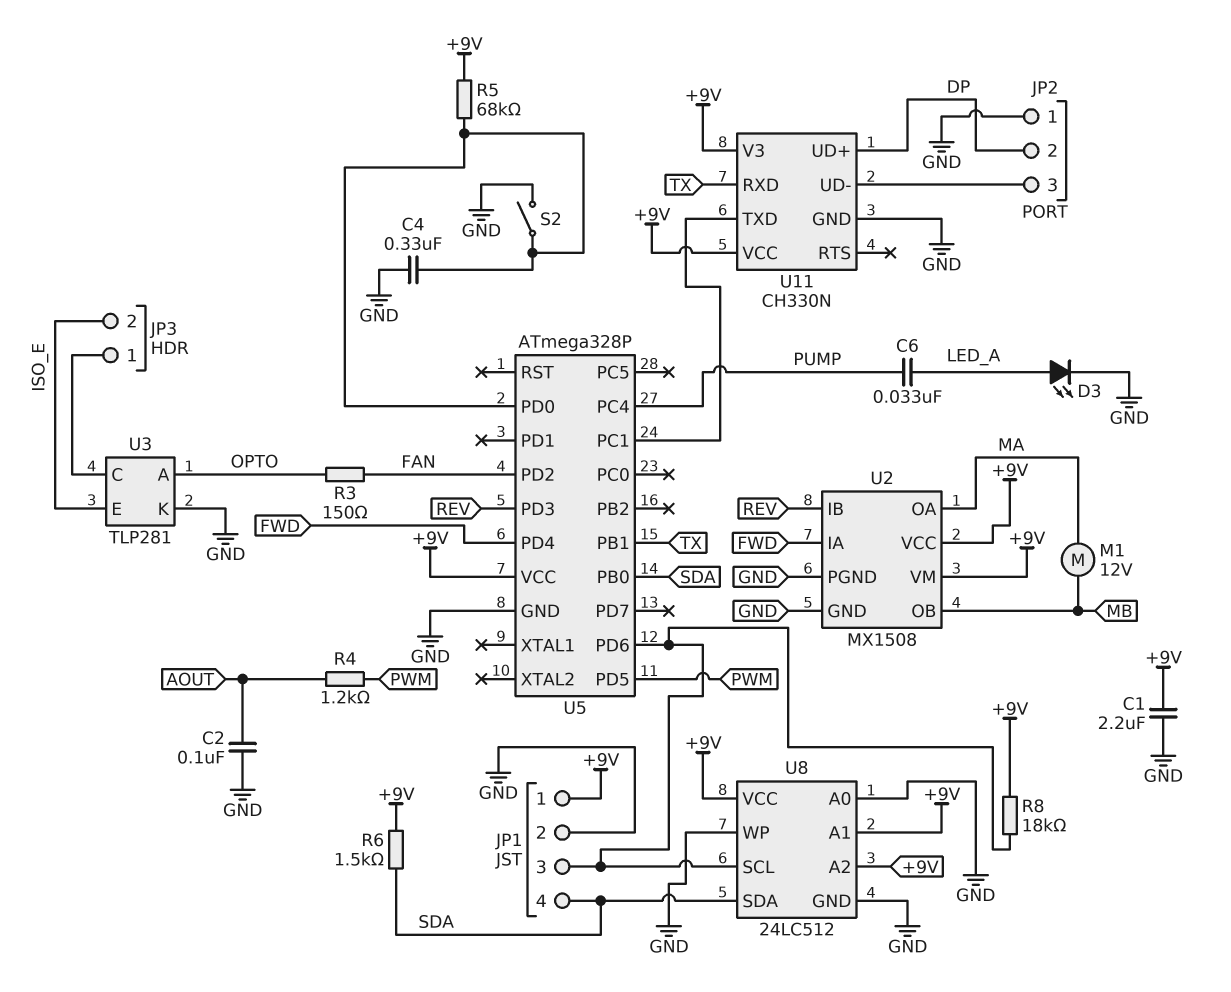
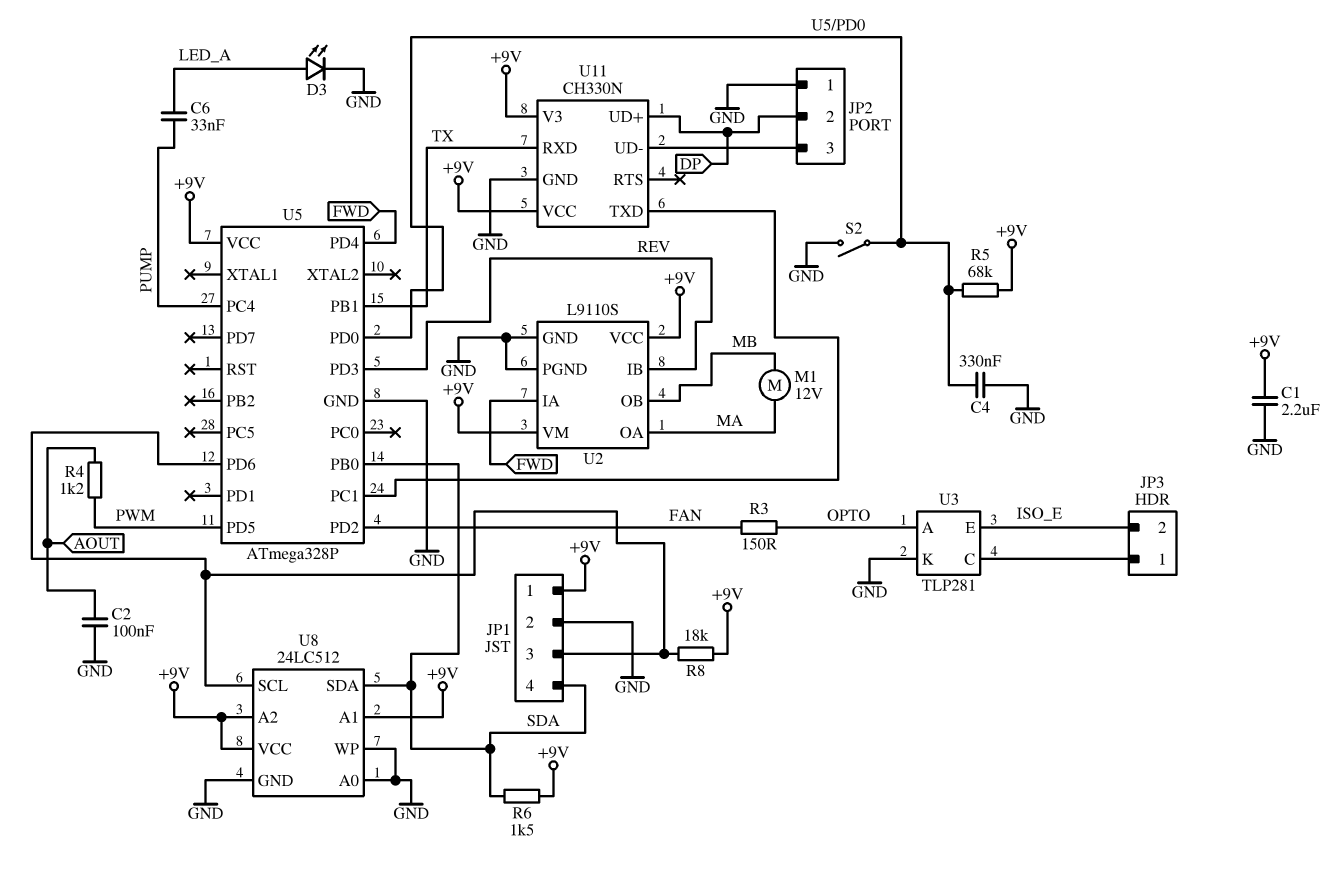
U2: MX1508 -> L9110S

